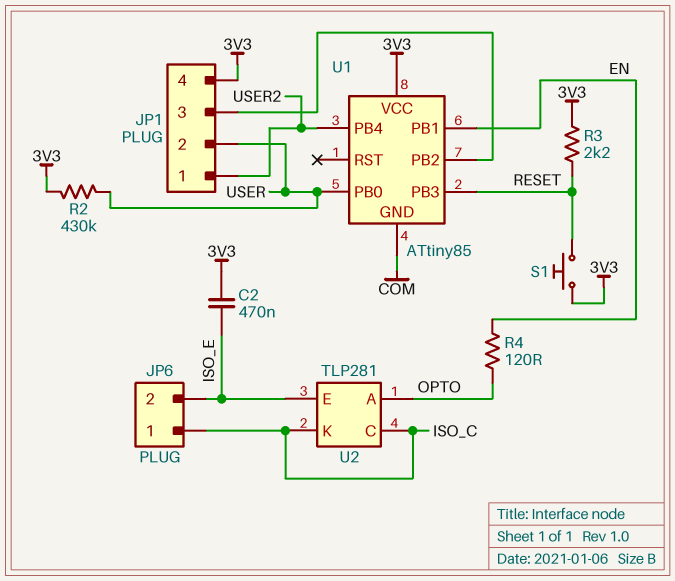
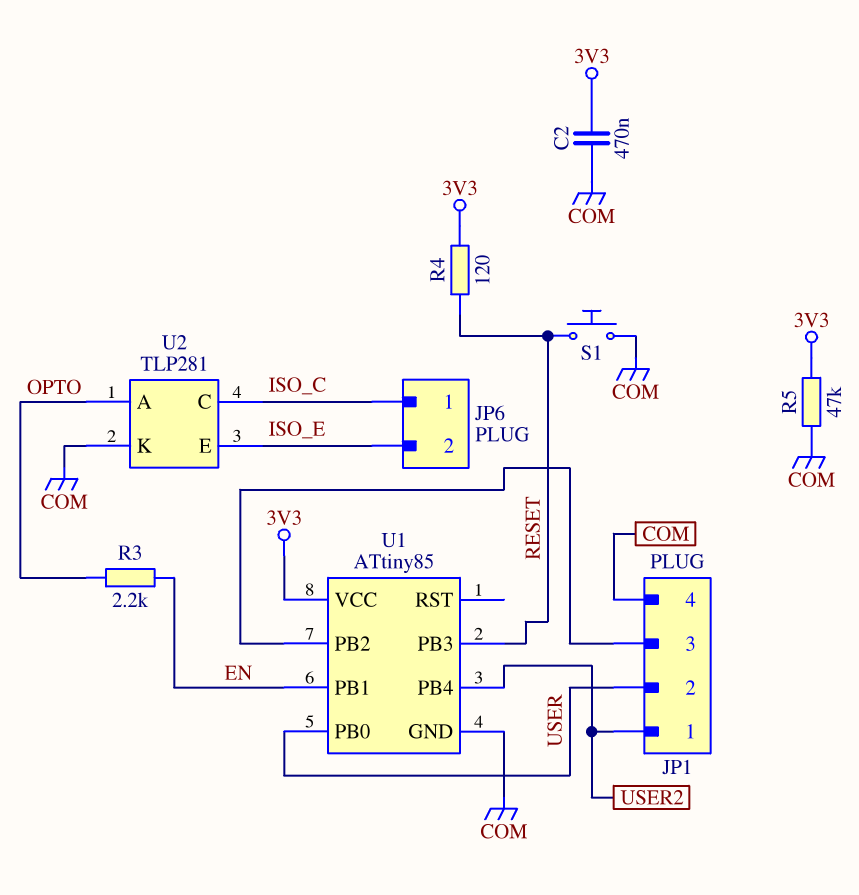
C2: 470nF (3V3, ISO_E) -> 470nF (3V3, COM)
JP1 pin 4: 3V3 -> COM
R2: 430k (3V3, USER) -> none
R3: 2.2k (3V3, RESET) -> 2.2k (EN, OPTO)
R4: 120 (EN, OPTO) -> 120 (3V3, RESET)
R5: none -> 47k (3V3, COM)
S1: button (3V3, RESET) -> button (COM, RESET)
U2 pin K: ISO_C -> COM

